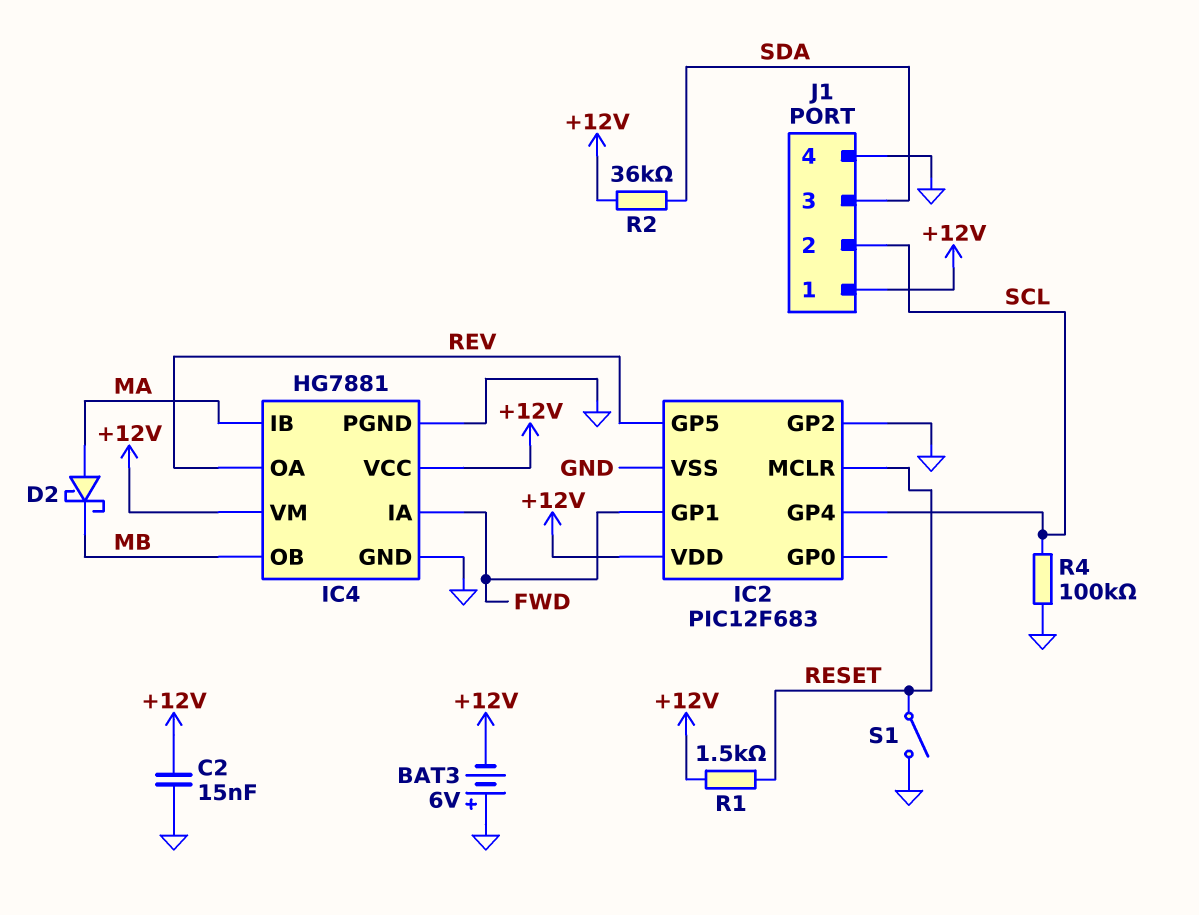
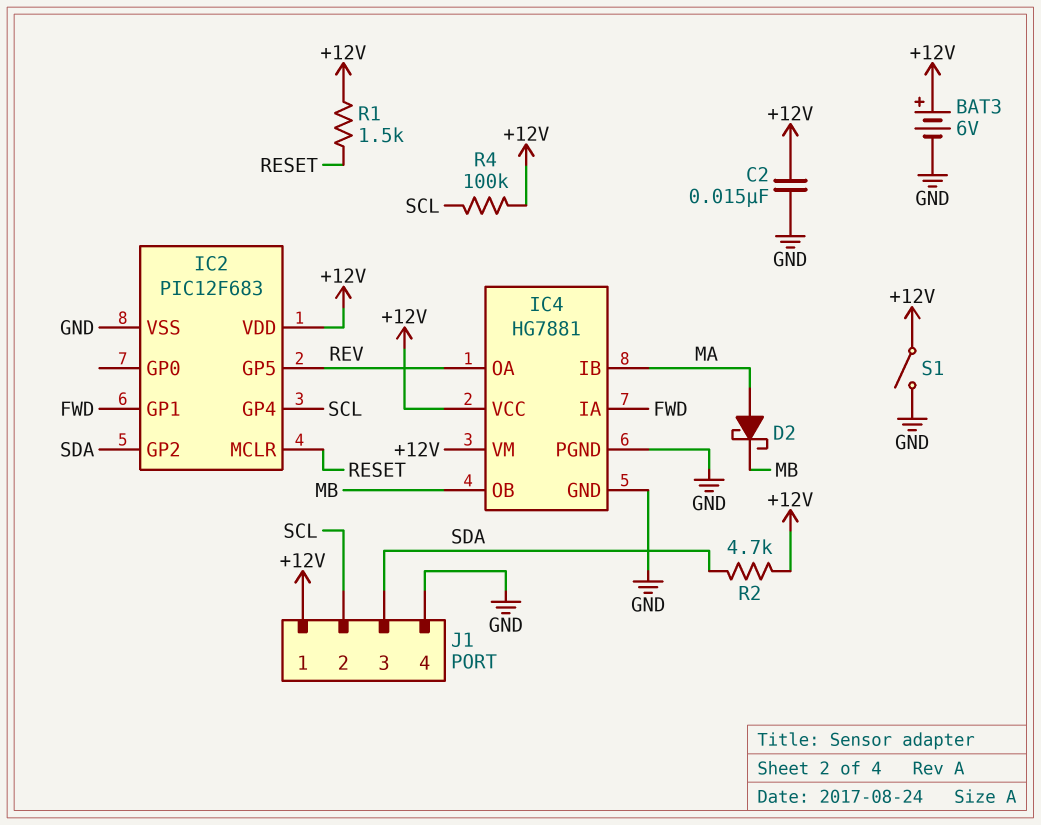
BAT3: 6V (plus GND, minus +12V) -> 6V (plus +12V, minus GND)
IC2 pin GP2: GND -> SDA
R2: 36k (+12V, SDA) -> 4.7k (+12V, SDA)
R4: 100k (GND, SCL) -> 100k (+12V, SCL)
S1: switch (GND, RESET) -> switch (+12V, GND)

